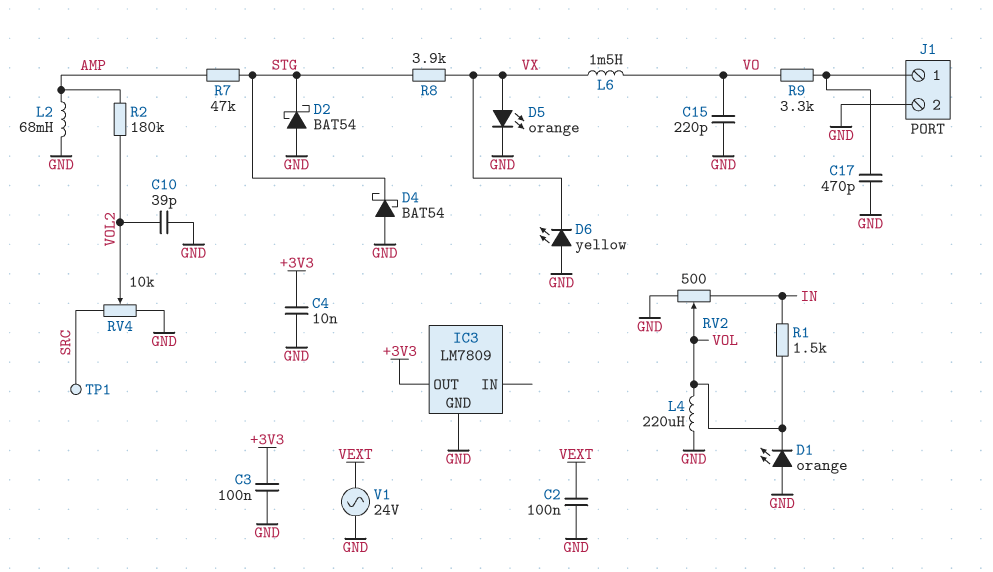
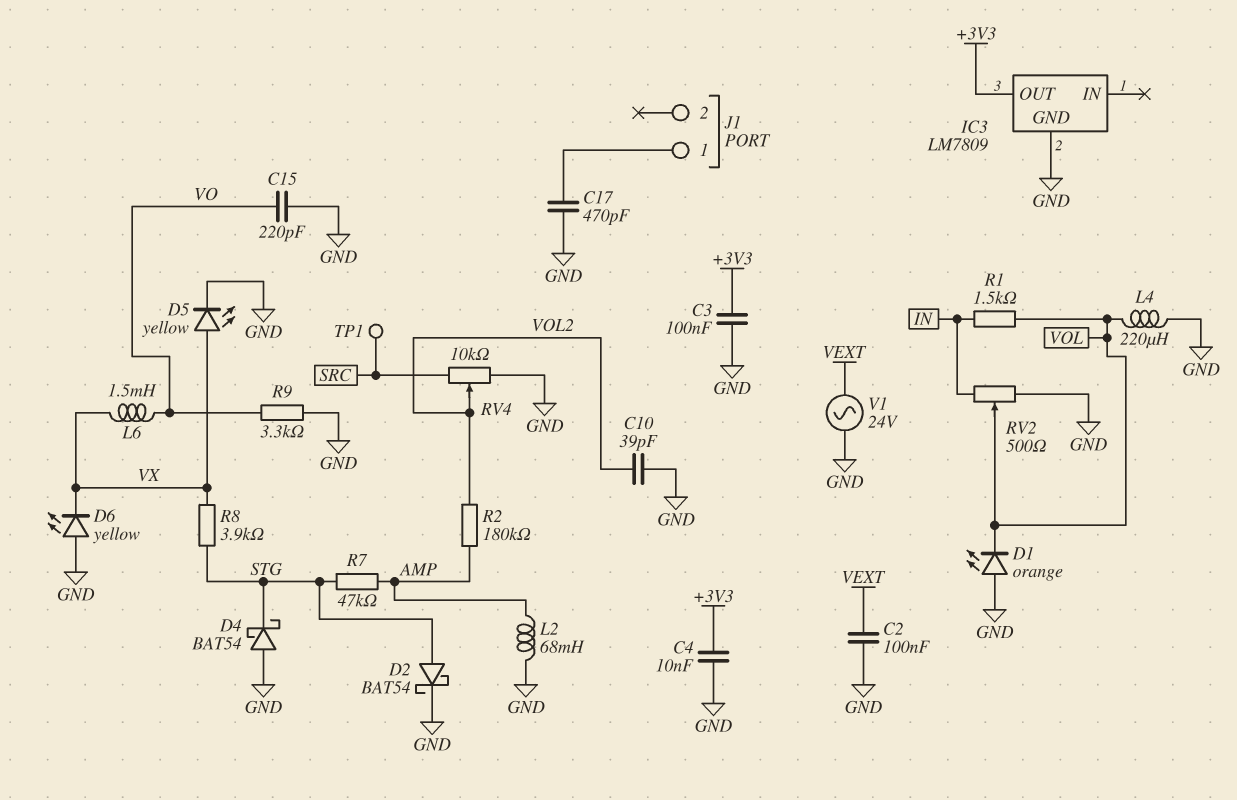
D2: schottky BAT54 (A GND, K STG) -> schottky BAT54 (A STG, K GND)
D5: LED orange (A VX, K GND) -> LED yellow (A VX, K GND)
J1 pin 2: GND -> none
R9: 3.3k (J1/1, VO) -> 3.3k (GND, VO)

